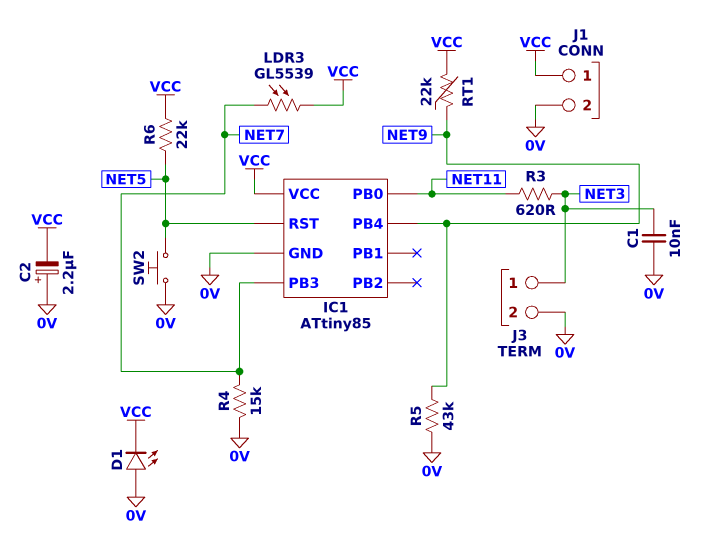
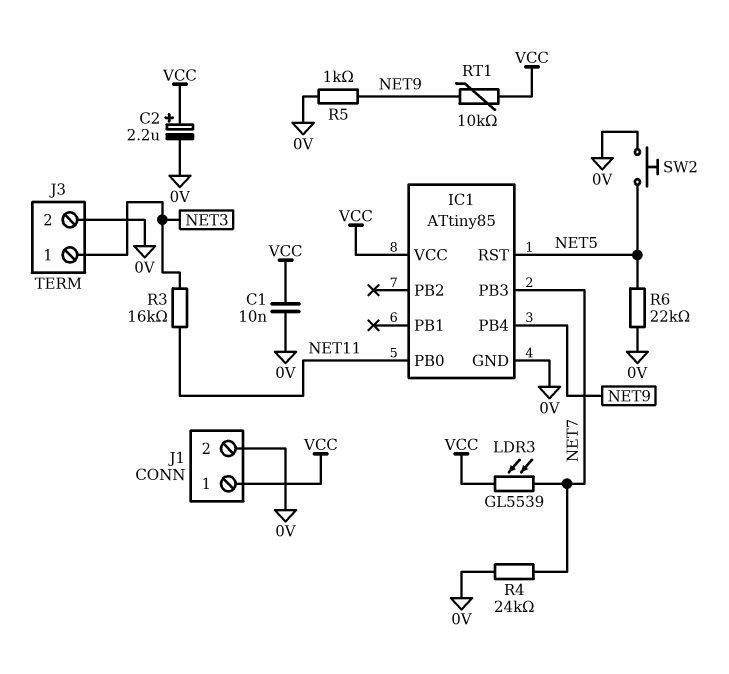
C1: 10nF (0V, NET3) -> 10nF (0V, VCC)
C2: 2.2uF (plus 0V, minus VCC) -> 2.2uF (plus VCC, minus 0V)
D1: LED (A 0V, K VCC) -> none
R3: 620 (NET3, NET11) -> 16k (NET3, NET11)
R4: 15k (0V, NET7) -> 24k (0V, NET7)
R5: 43k (0V, NET9) -> 1k (0V, NET9)
R6: 22k (NET5, VCC) -> 22k (0V, NET5)
RT1: 22k (NET9, VCC) -> 10k (NET9, VCC)

